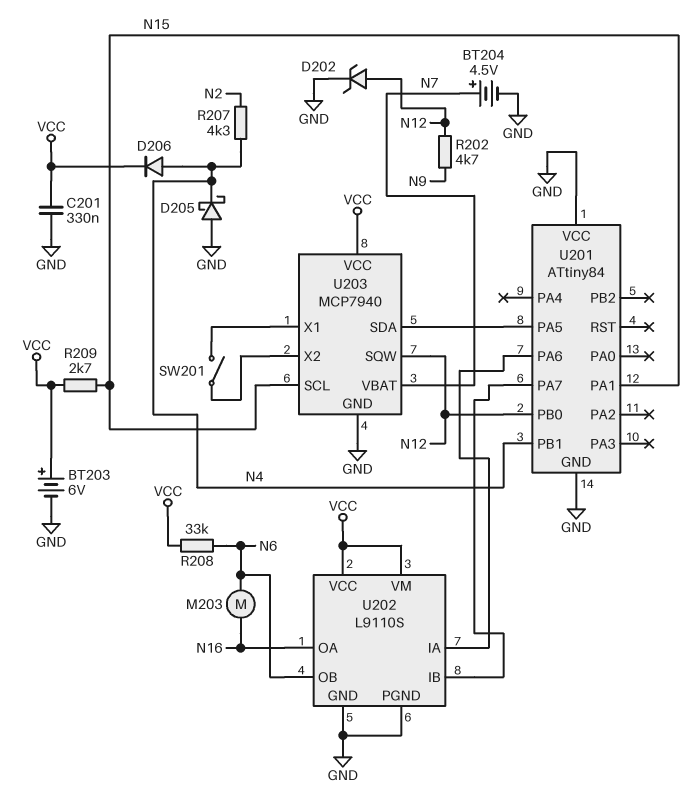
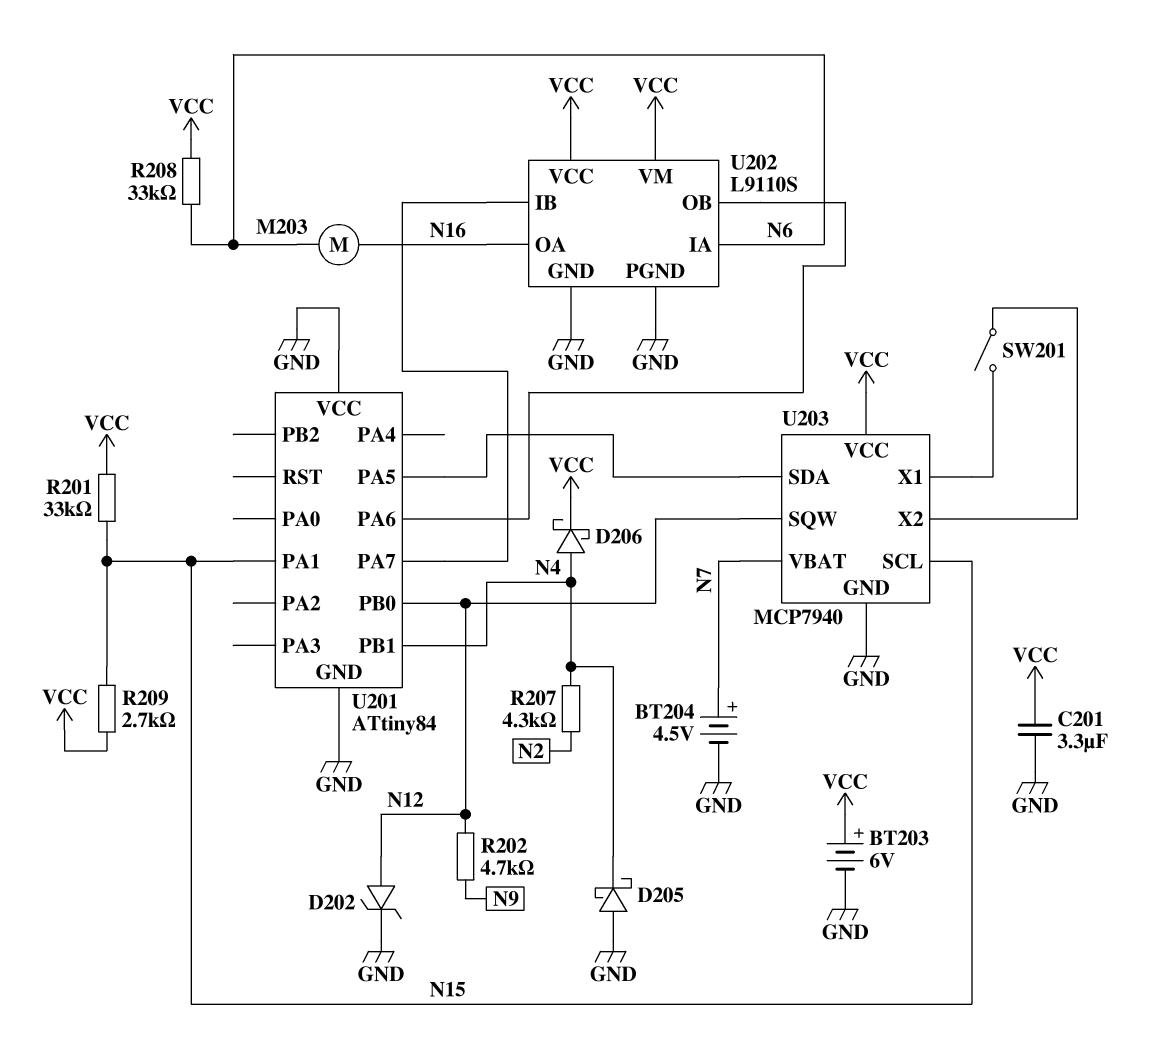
C201: 330nF (GND, VCC) -> 3.3uF (GND, VCC)
D206: diode (A N4, K VCC) -> schottky (A N4, K VCC)
R201: none -> 33k (N15, VCC)
U202 pin IA: U201/PA6 -> N6
U202 pin OB: N6 -> U201/PA6

